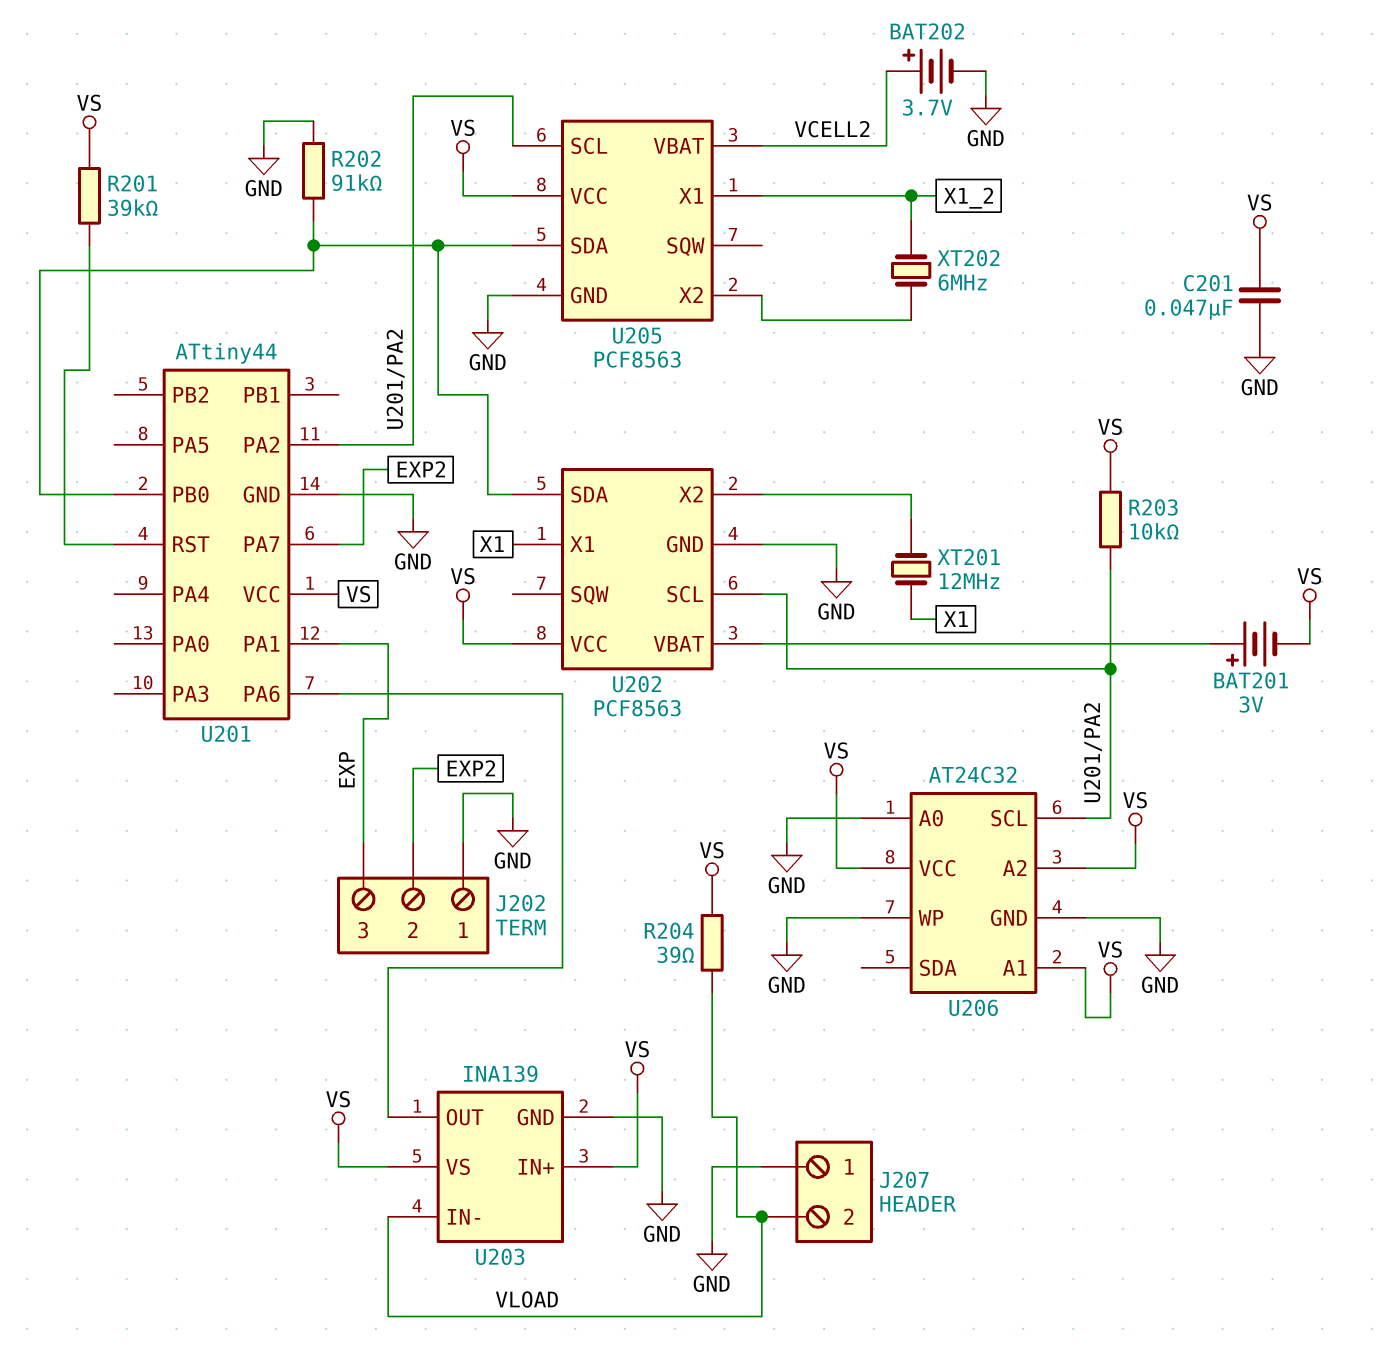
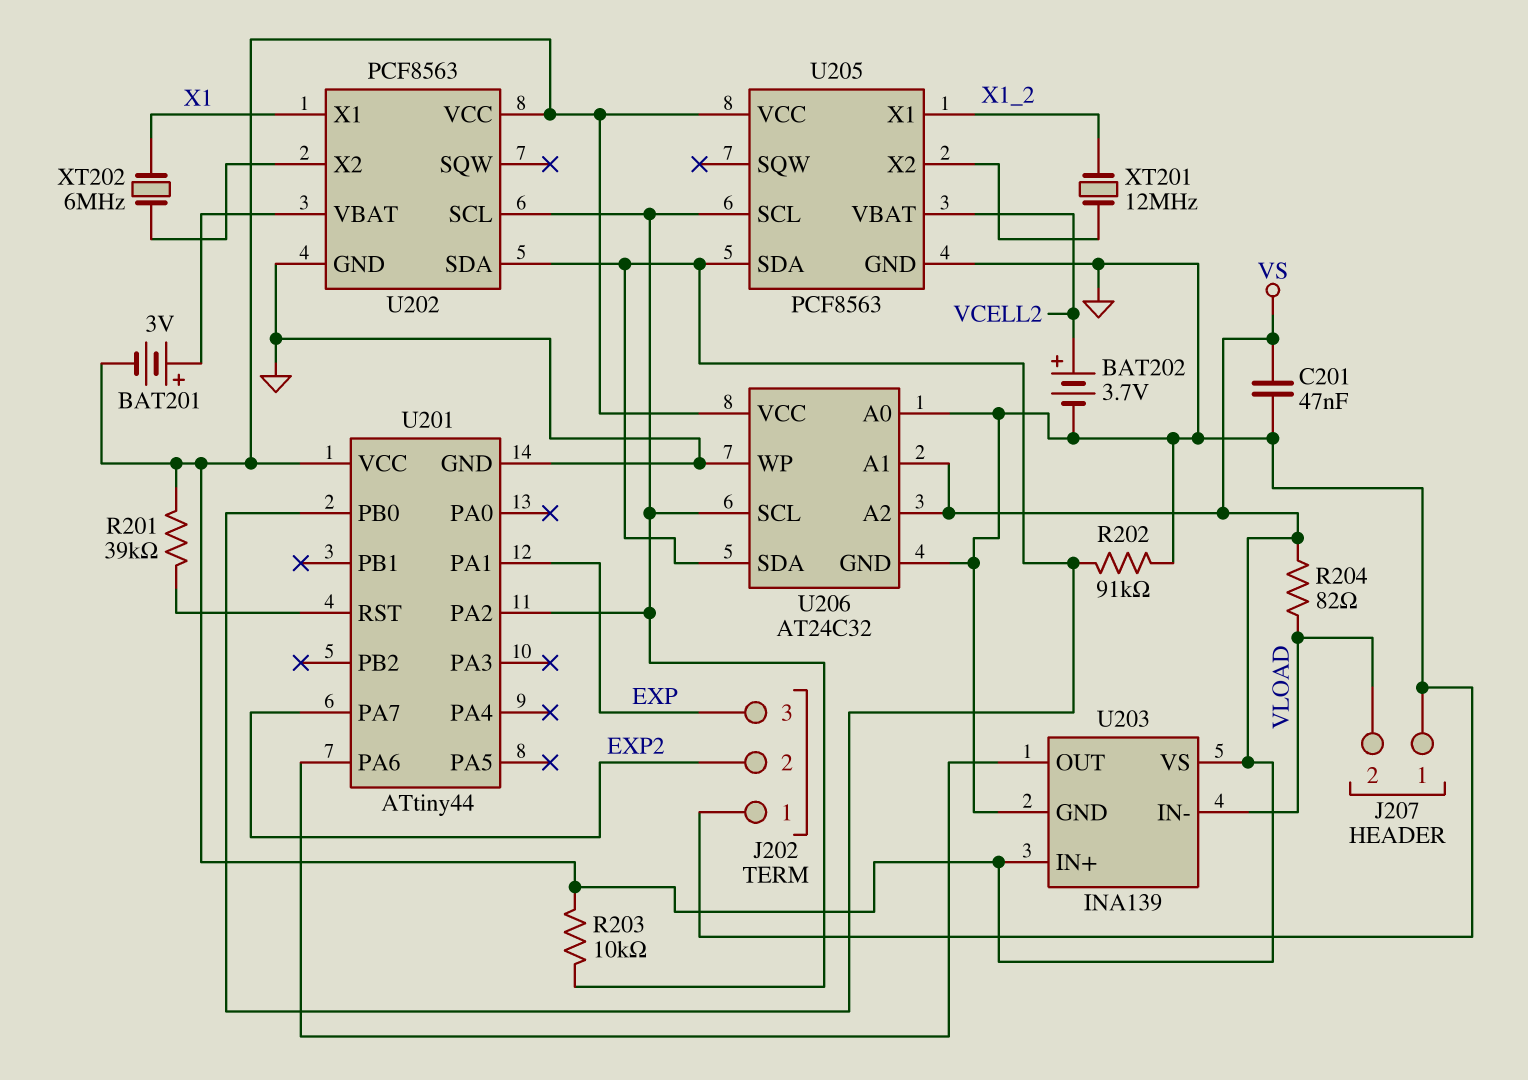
R204: 39 (VLOAD, VS) -> 82 (VLOAD, VS)
U206 pin SDA: none -> U201/PB0
XT201: 12MHz (U202/X2, X1) -> 12MHz (U205/X2, X1_2)
XT202: 6MHz (U205/X2, X1_2) -> 6MHz (U202/X2, X1)

